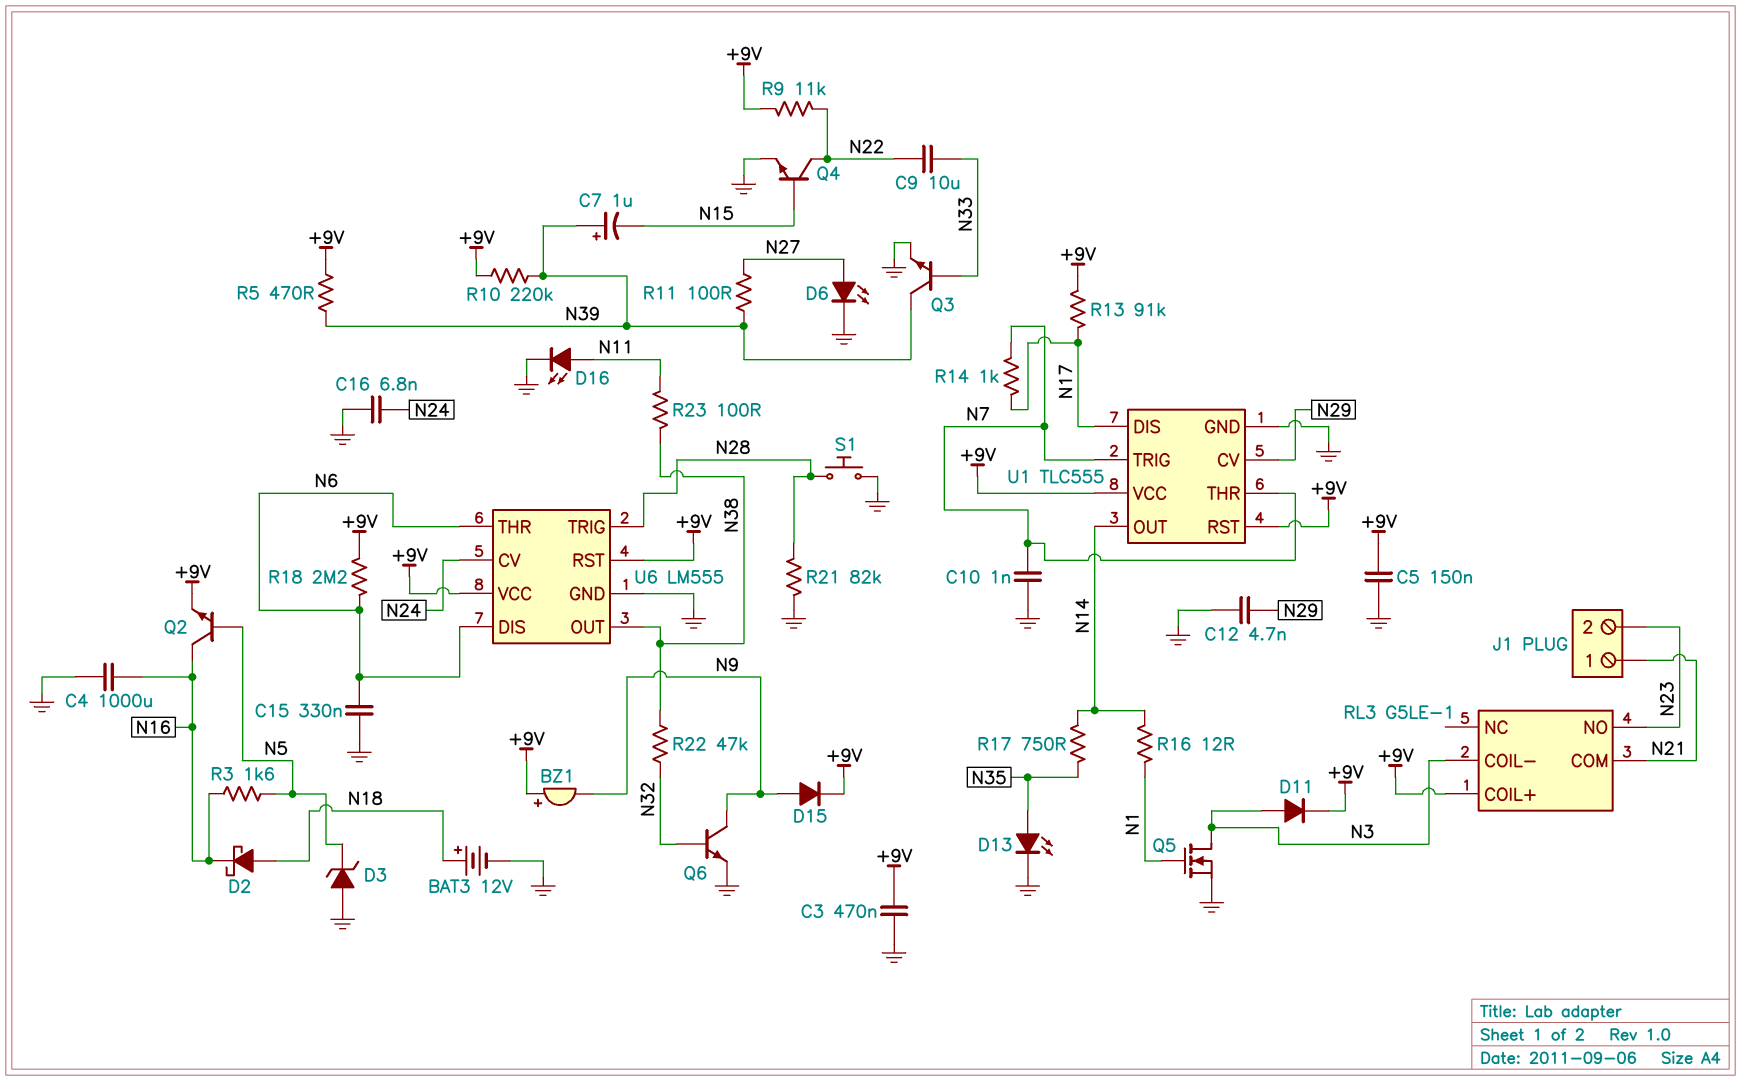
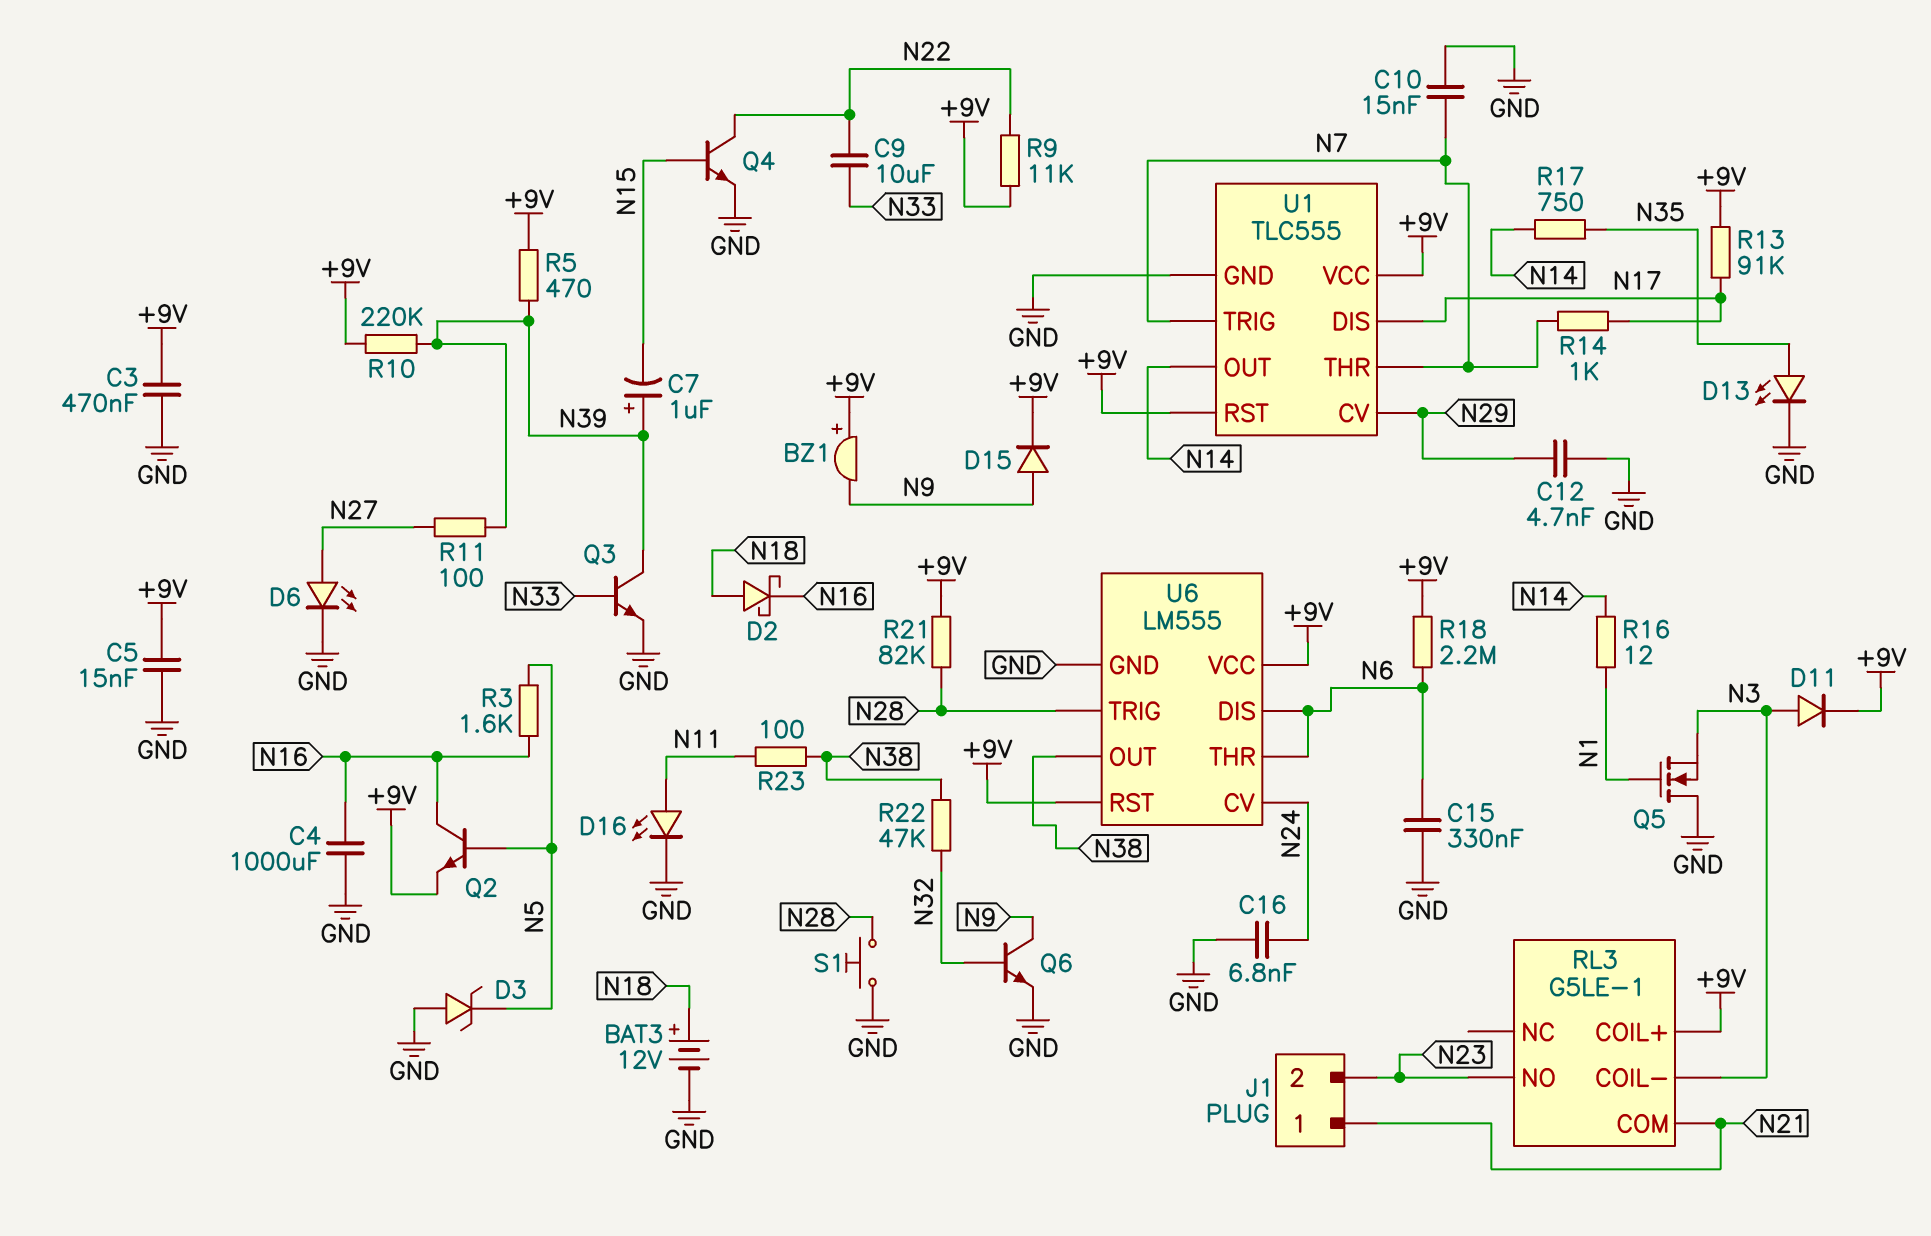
C5: 150nF (+9V, GND) -> 15nF (+9V, GND)
C10: 1nF (GND, N7) -> 15nF (GND, N7)
Q5: NMOS (G N1, D N3, S GND) -> NMOS (G N1, D GND, S N3)
R21: 82k (GND, N28) -> 82k (+9V, N28)

